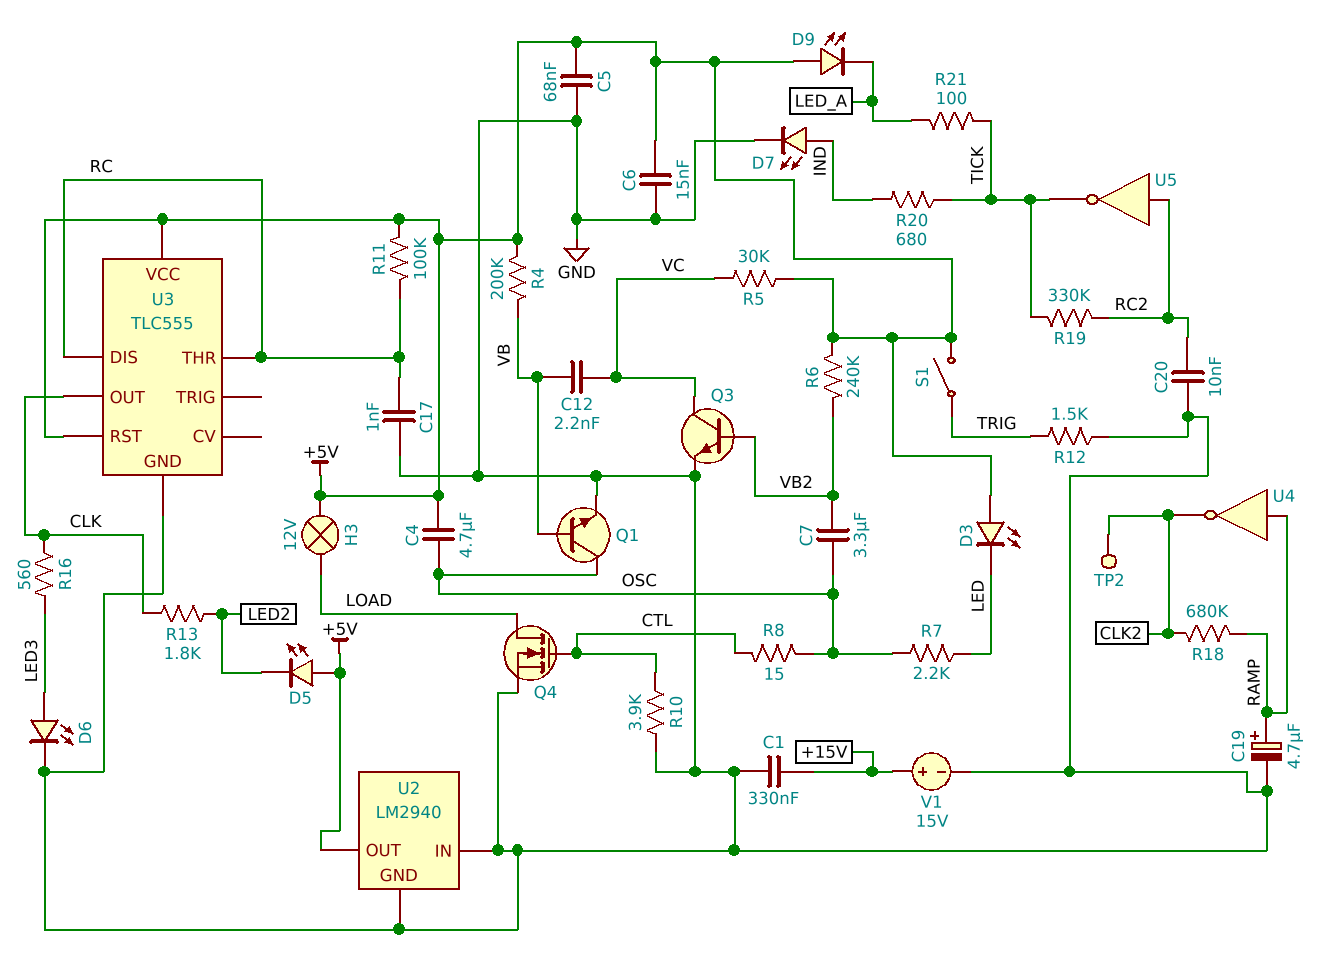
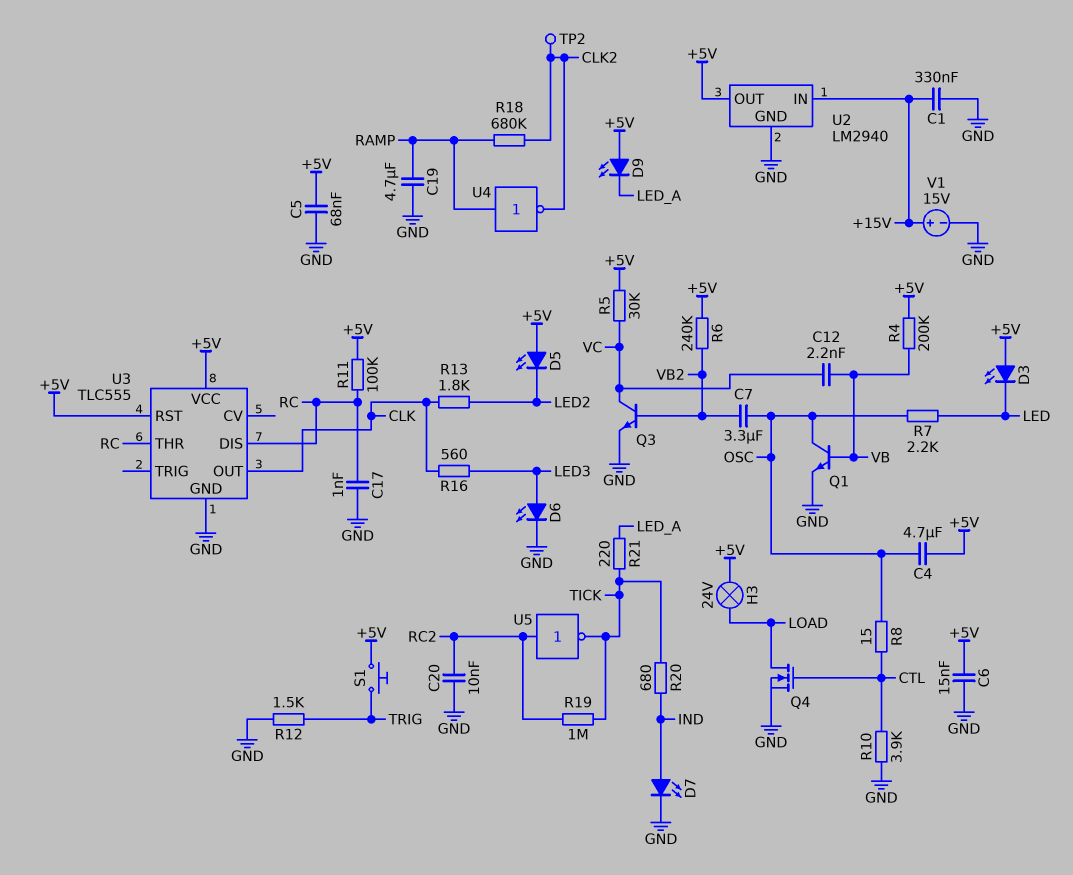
C19: 4.7uF (plus RAMP, minus GND) -> 4.7uF (GND, RAMP)
H3: lamp 12V (+5V, LOAD) -> lamp 24V (+5V, LOAD)
R19: 330k (RC2, TICK) -> 1M (RC2, TICK)
R21: 100 (LED_A, TICK) -> 220 (LED_A, TICK)
S1: switch (+5V, TRIG) -> button (+5V, TRIG)
U2 pin IN: GND -> +15V

